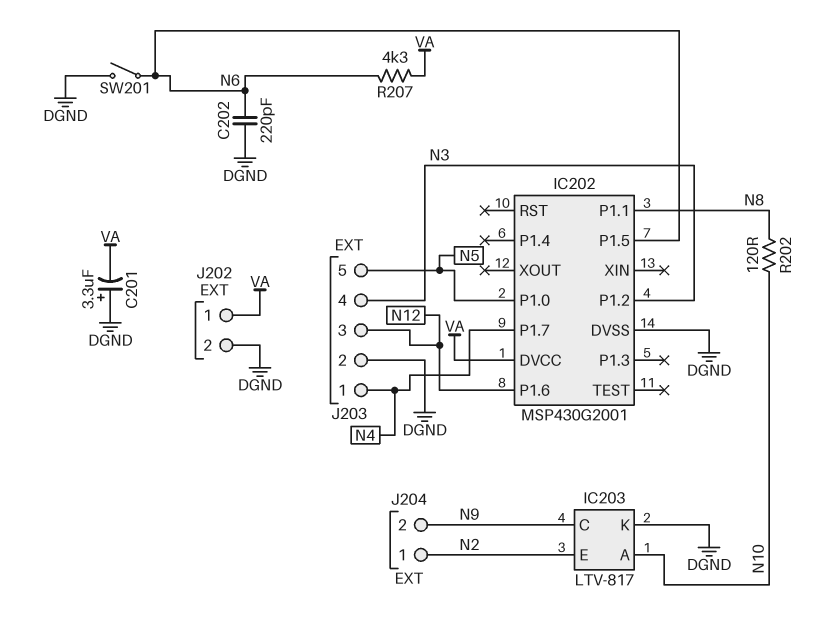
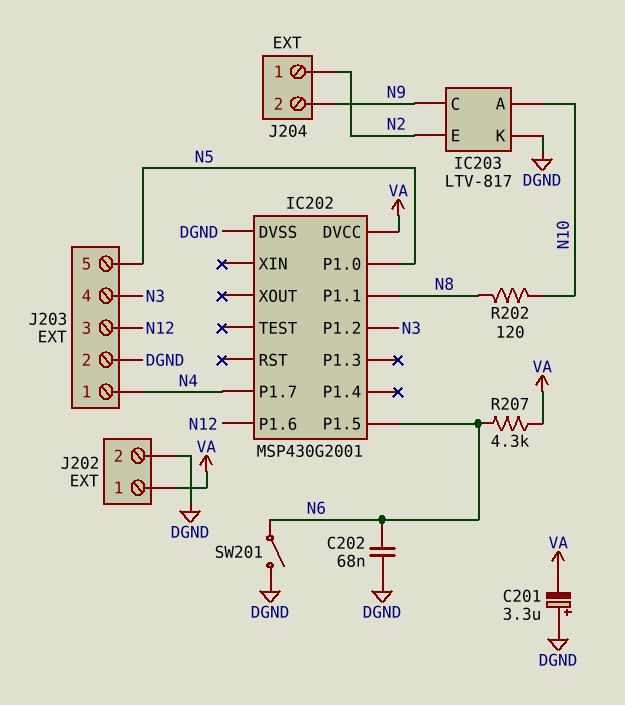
C202: 220pF (DGND, N6) -> 68nF (DGND, N6)

